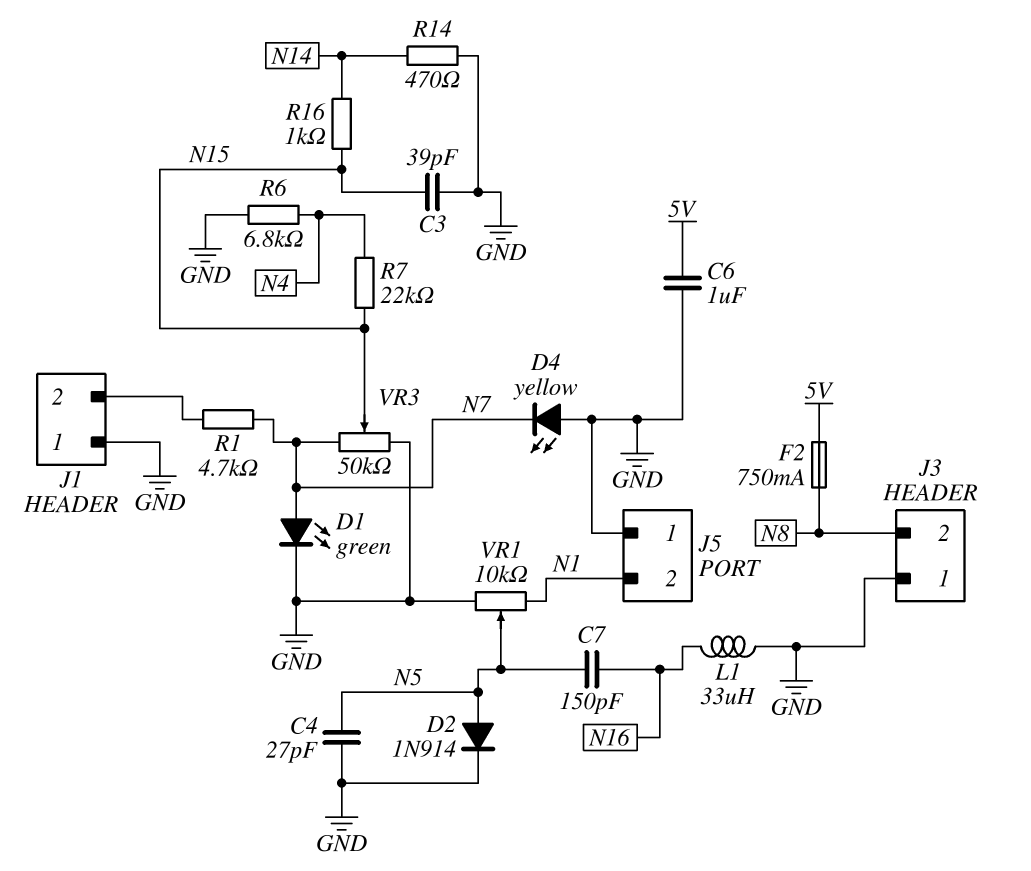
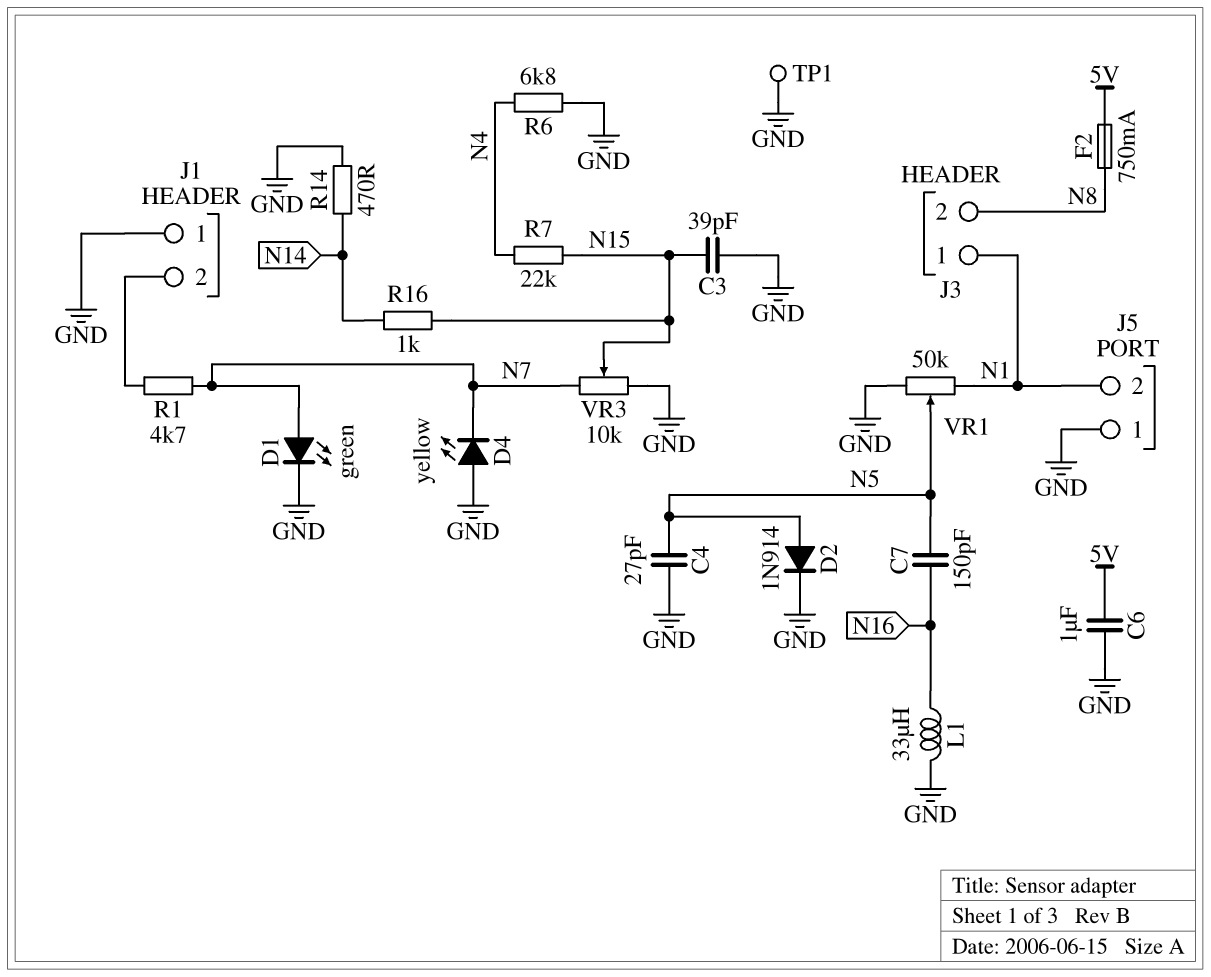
J3 pin 1: GND -> N1
TP1: none -> test point (GND)
VR1: 10k (GND, N1, wiper N5) -> 50k (GND, N1, wiper N5)
VR3: 50k (GND, N7, wiper N15) -> 10k (GND, N7, wiper N15)

